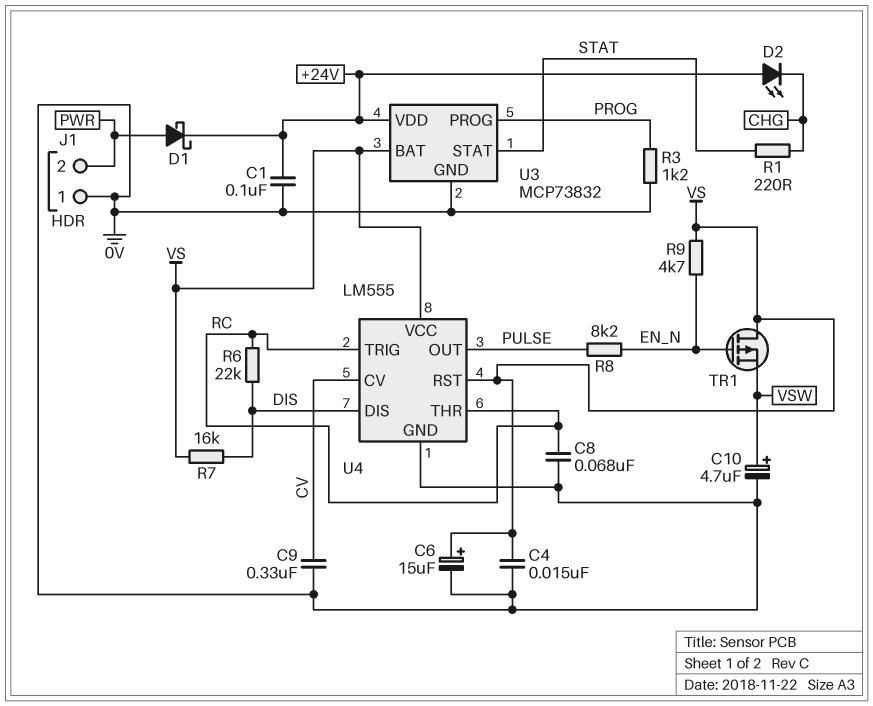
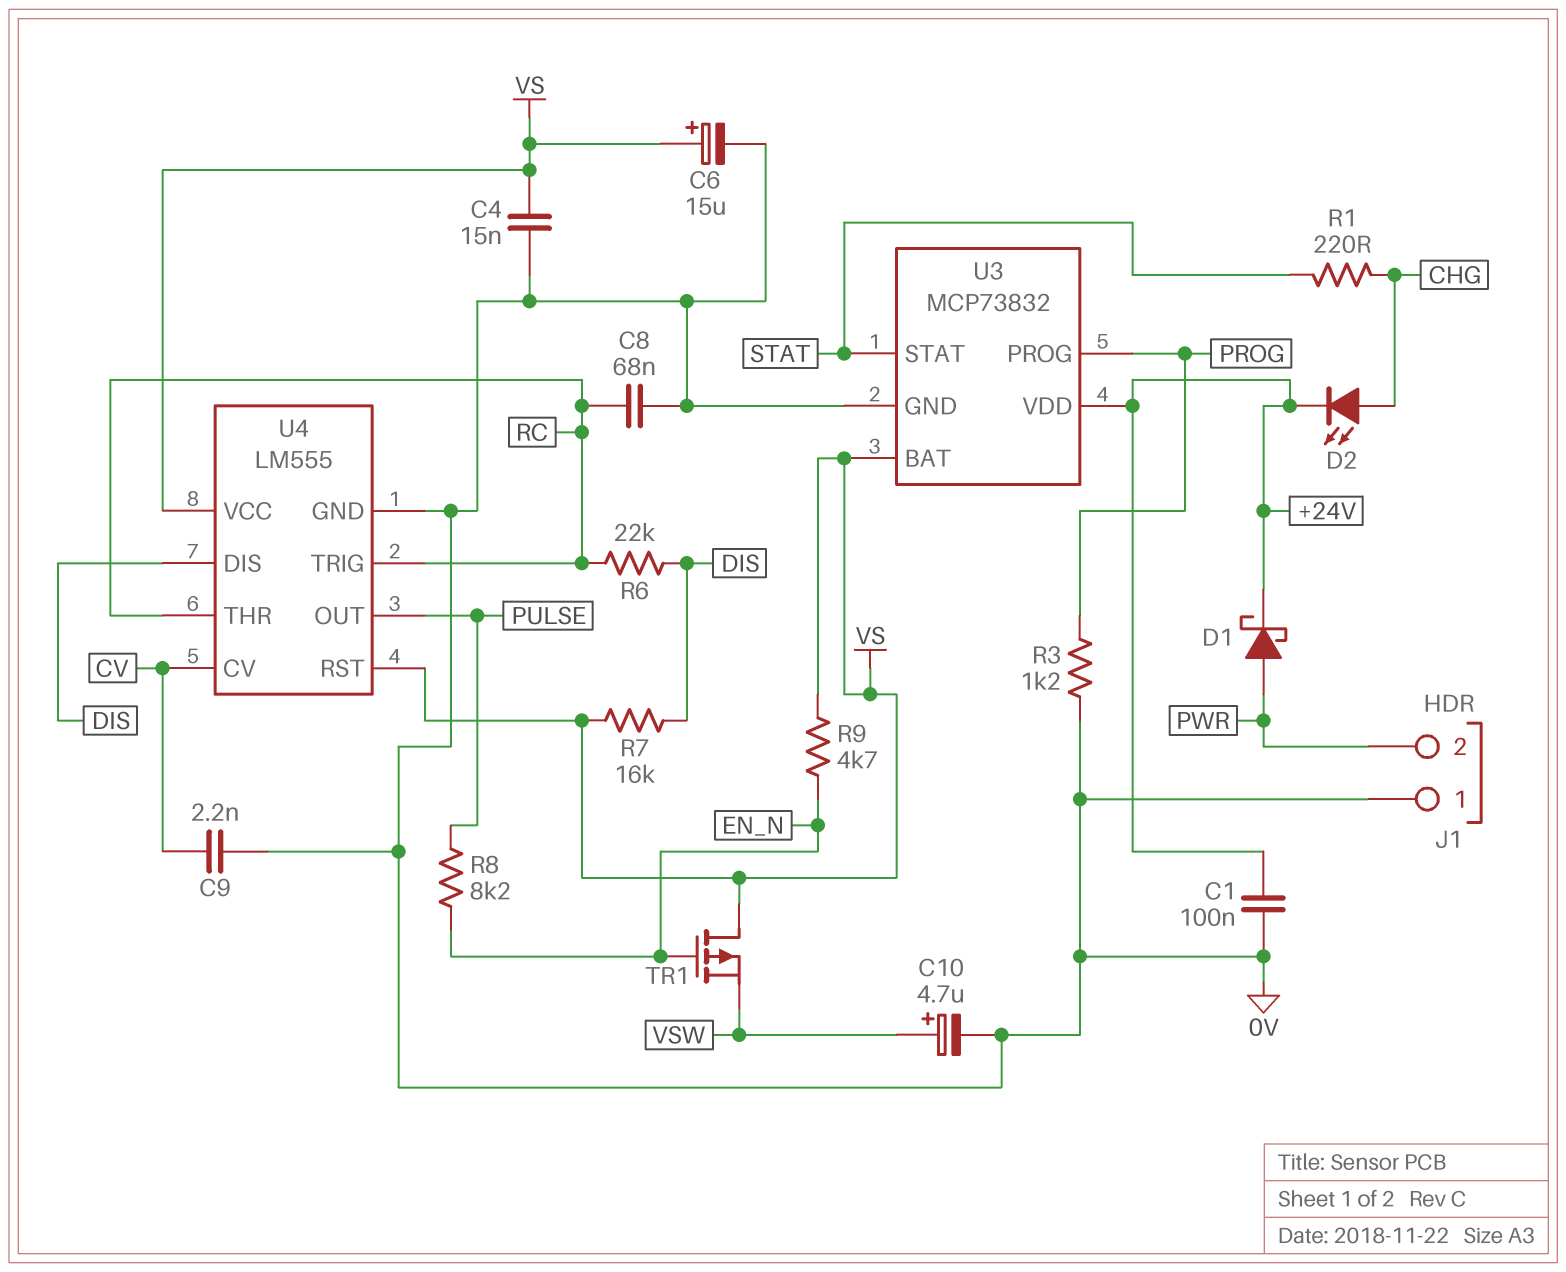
C9: 330nF (0V, CV) -> 2.2nF (0V, CV)
D2: LED (A +24V, K CHG) -> LED (A CHG, K +24V)

